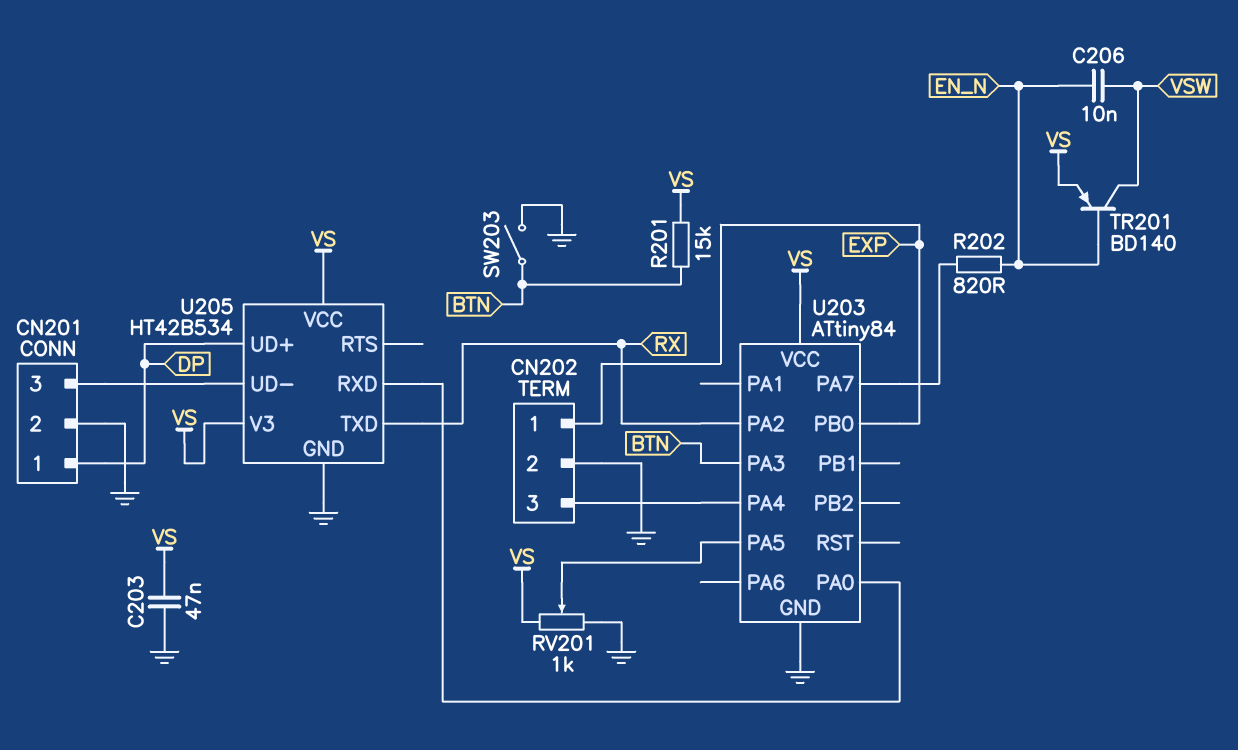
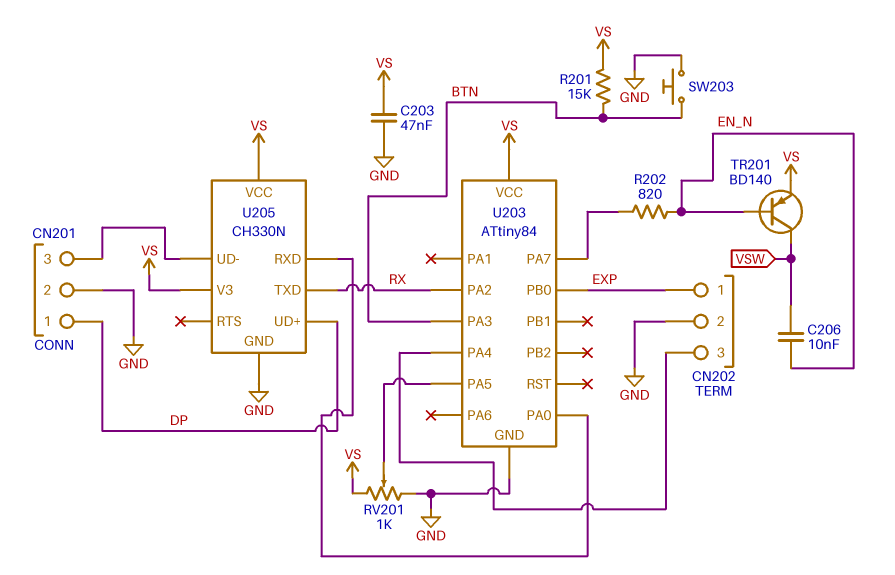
SW203: switch (BTN, GND) -> button (BTN, GND)
U205: HT42B534 -> CH330N

